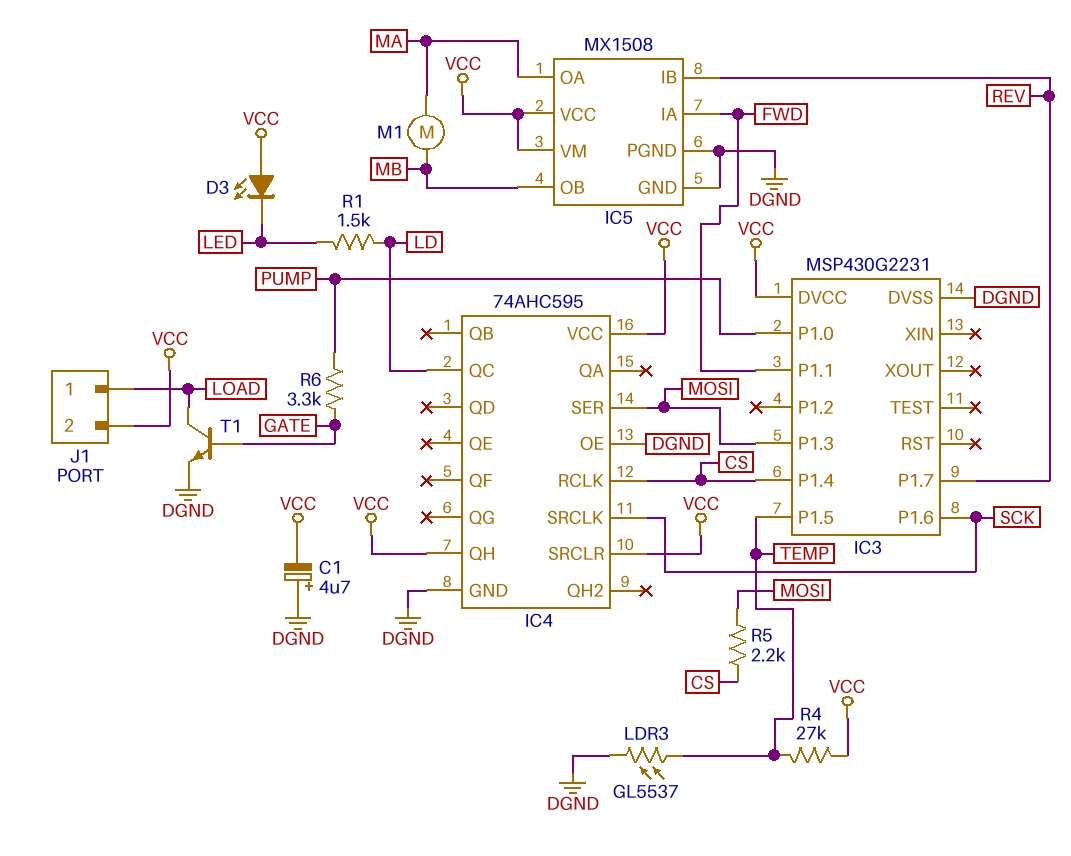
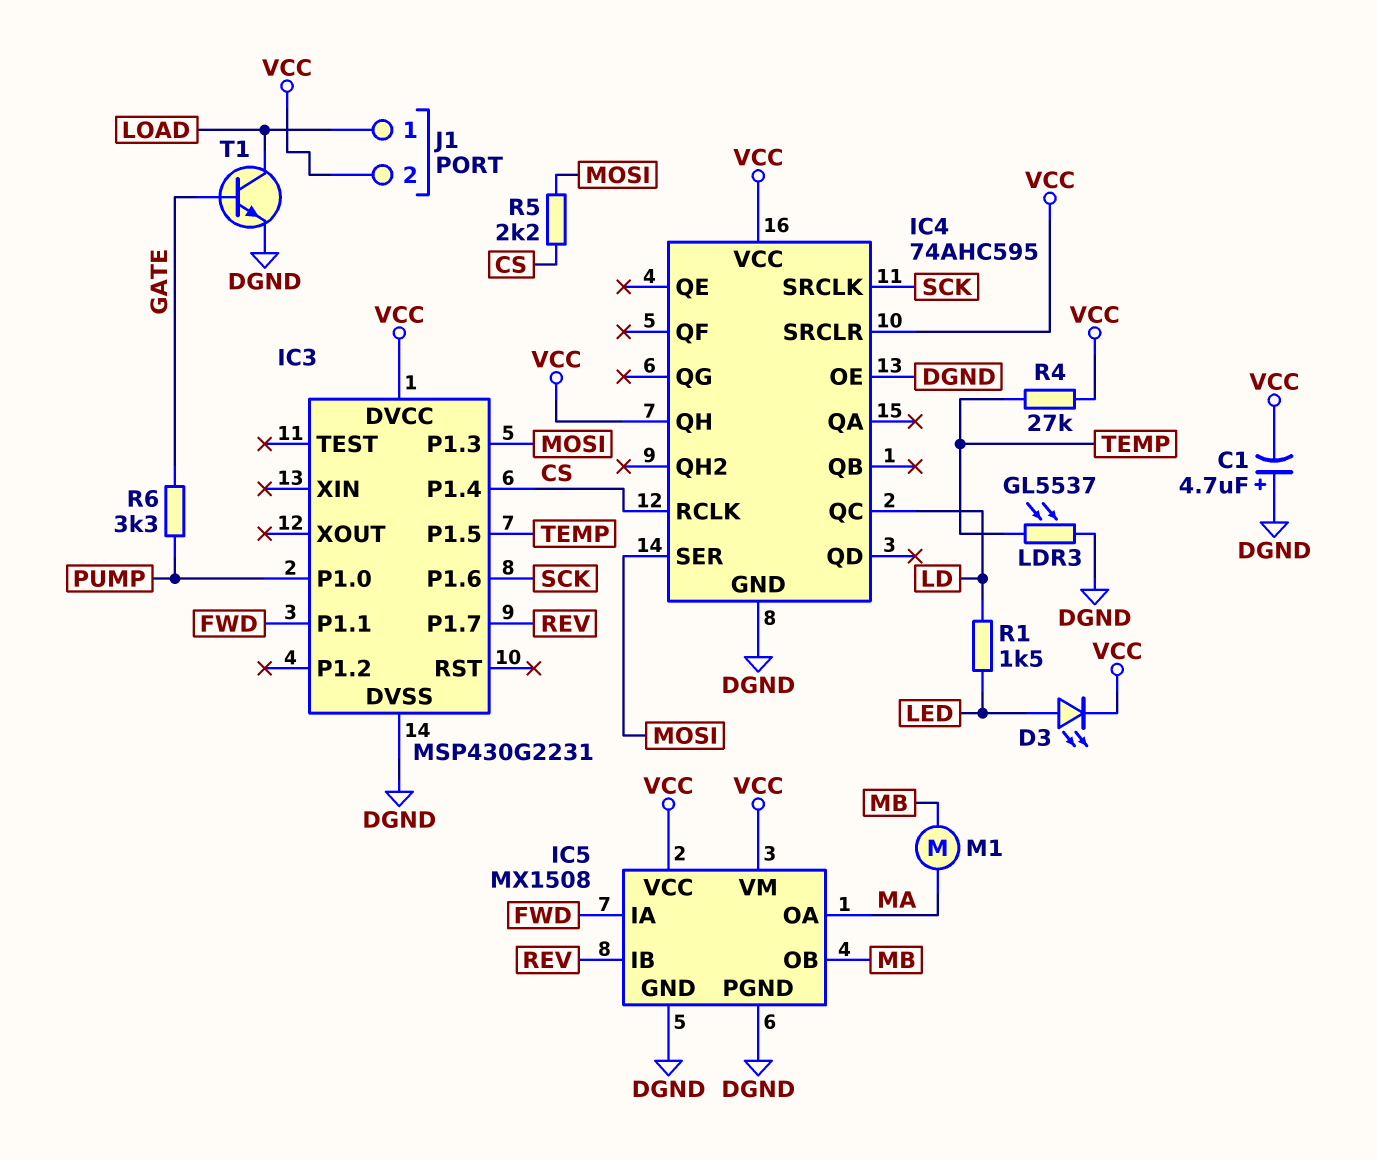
D3: LED (A VCC, K LED) -> LED (A LED, K VCC)

